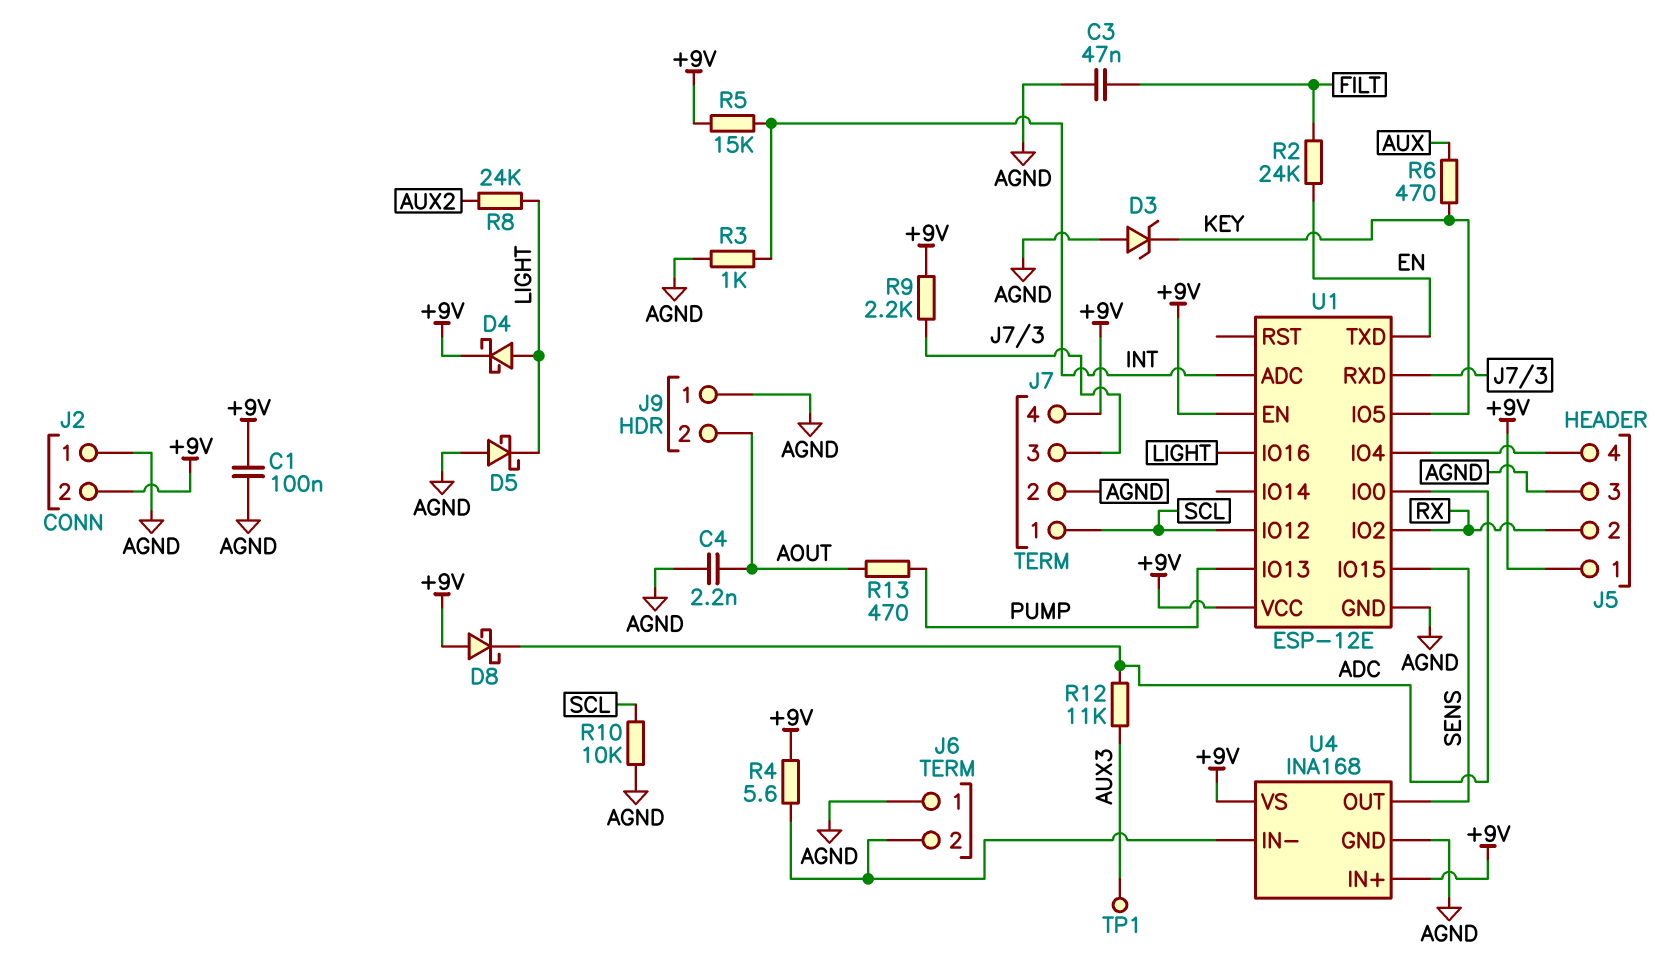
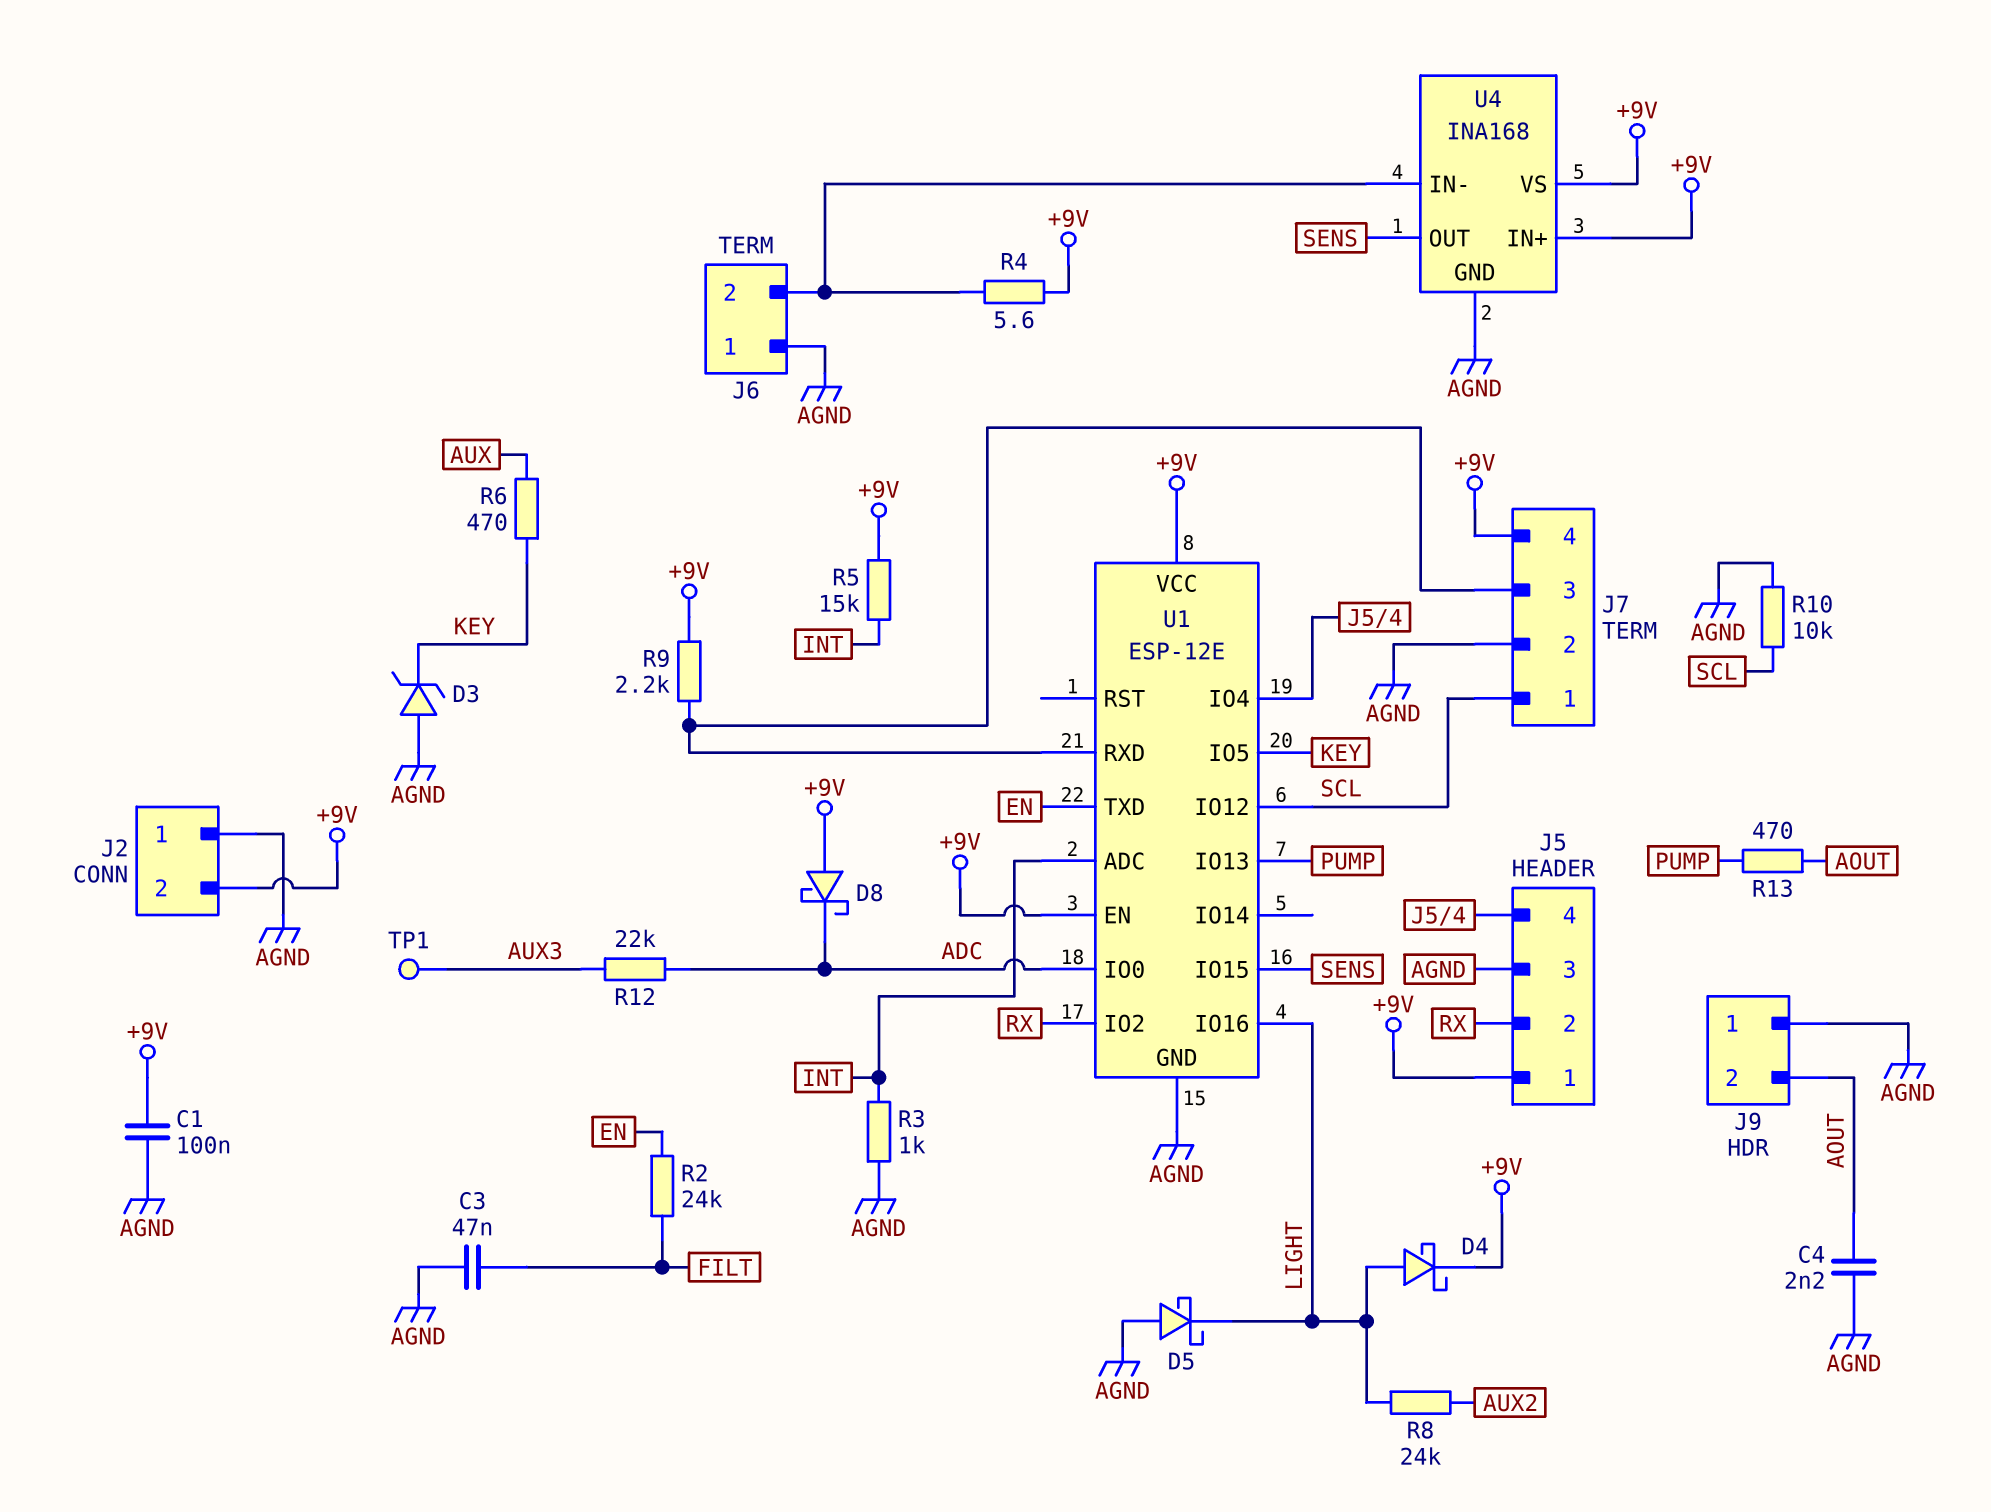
R12: 11k (ADC, AUX3) -> 22k (ADC, AUX3)

